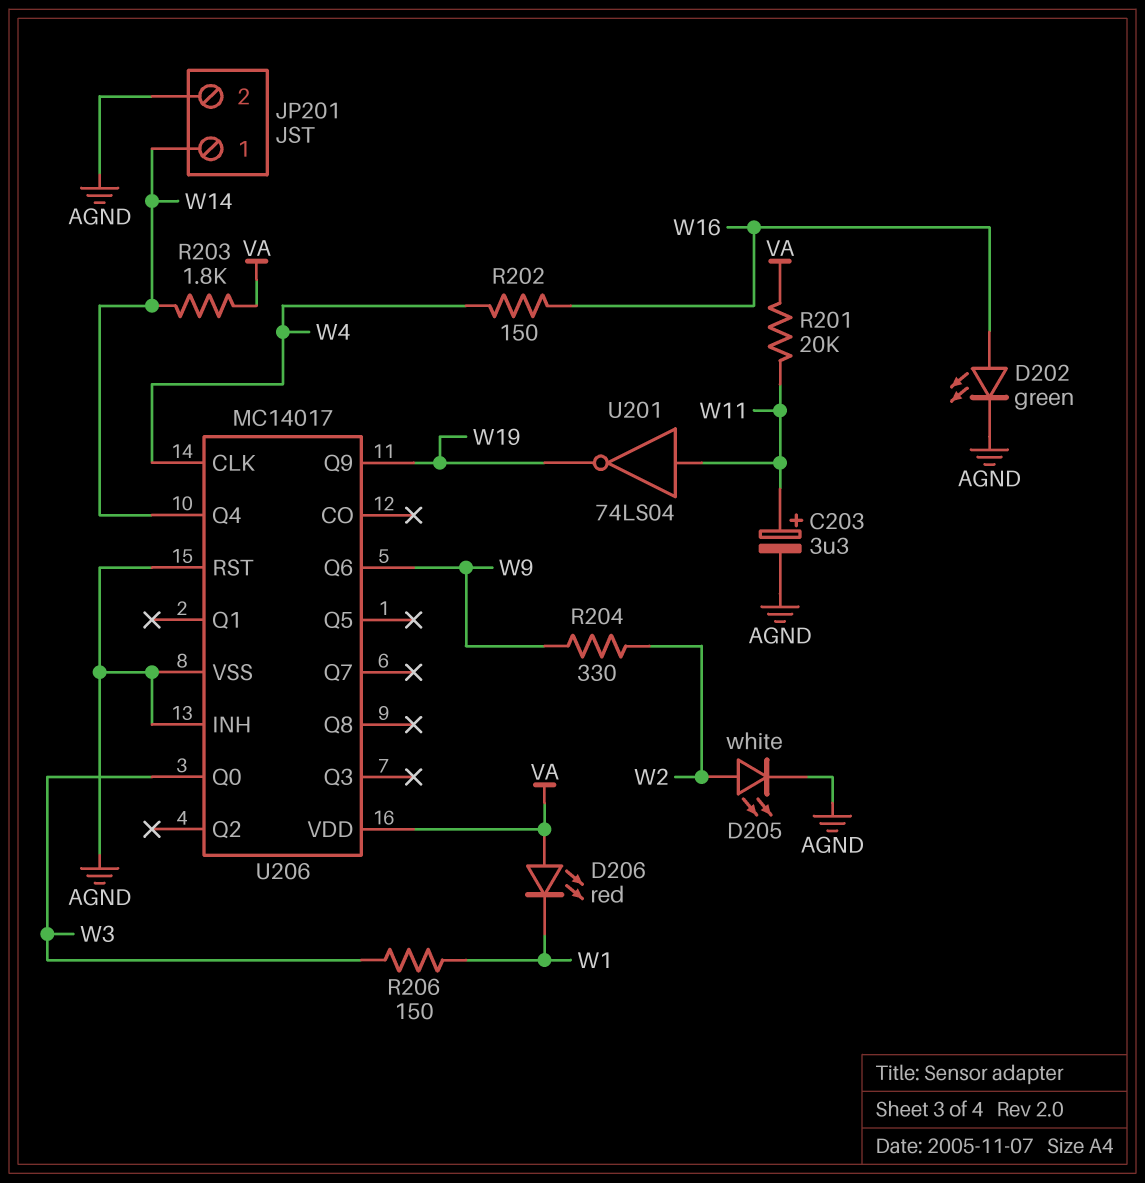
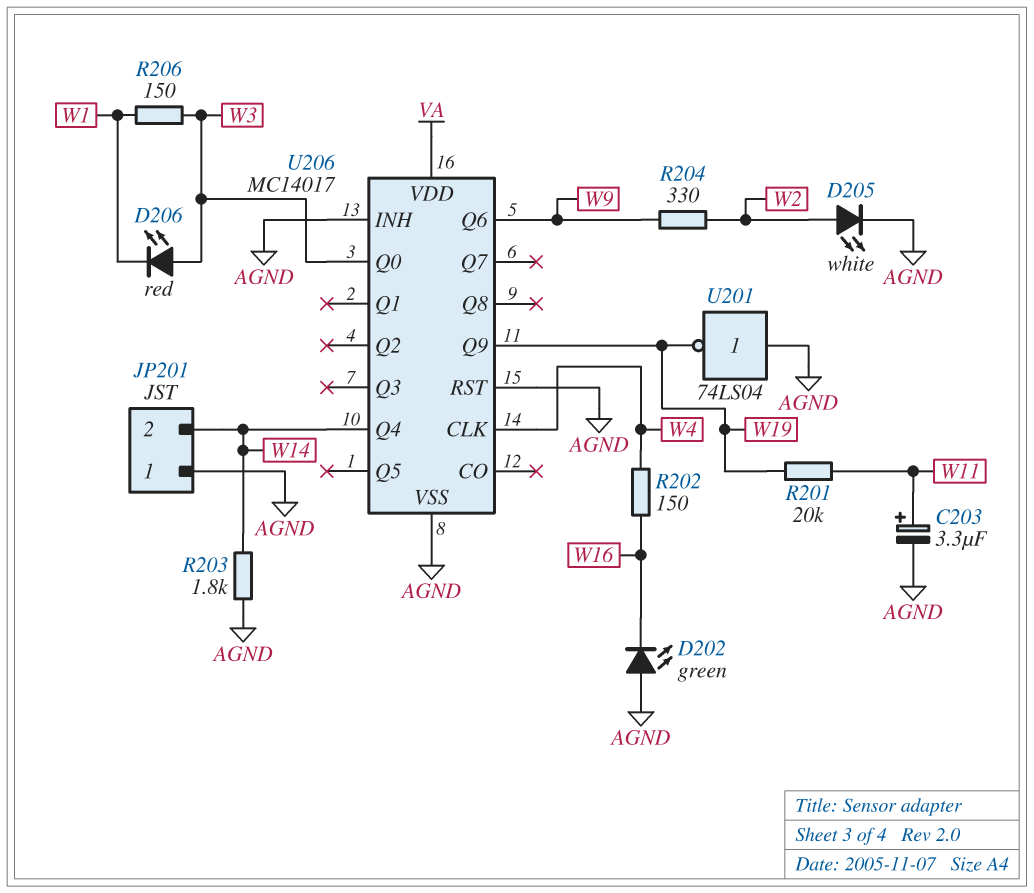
D202: LED green (A W16, K AGND) -> LED green (A AGND, K W16)
D206: LED red (A VA, K W1) -> LED red (A W3, K W1)
JP201 pin 1: W14 -> AGND
JP201 pin 2: AGND -> W14
R201: 20k (VA, W11) -> 20k (W11, W19)
R203: 1.8k (VA, W14) -> 1.8k (AGND, W14)
U201: NOT 74LS04 (in W11, out W19) -> NOT 74LS04 (in AGND, out W19)

